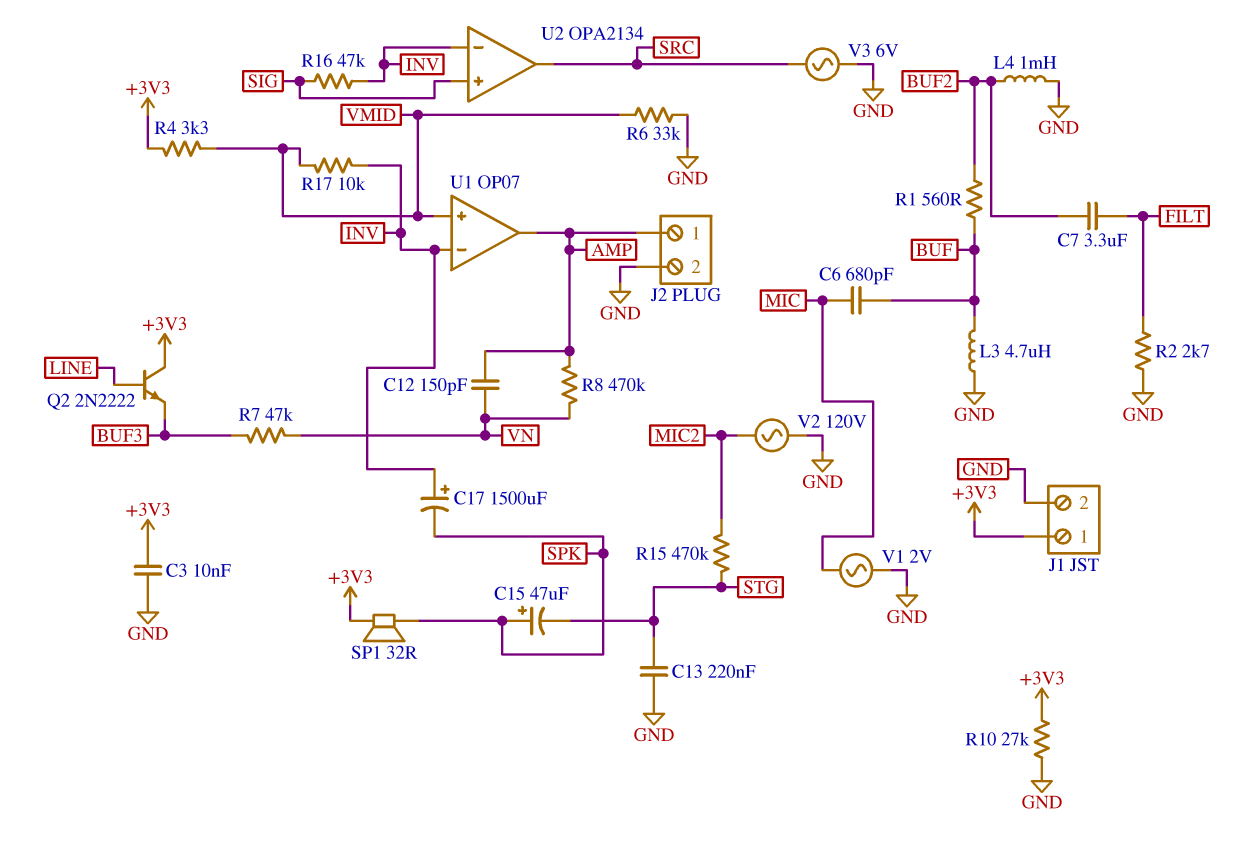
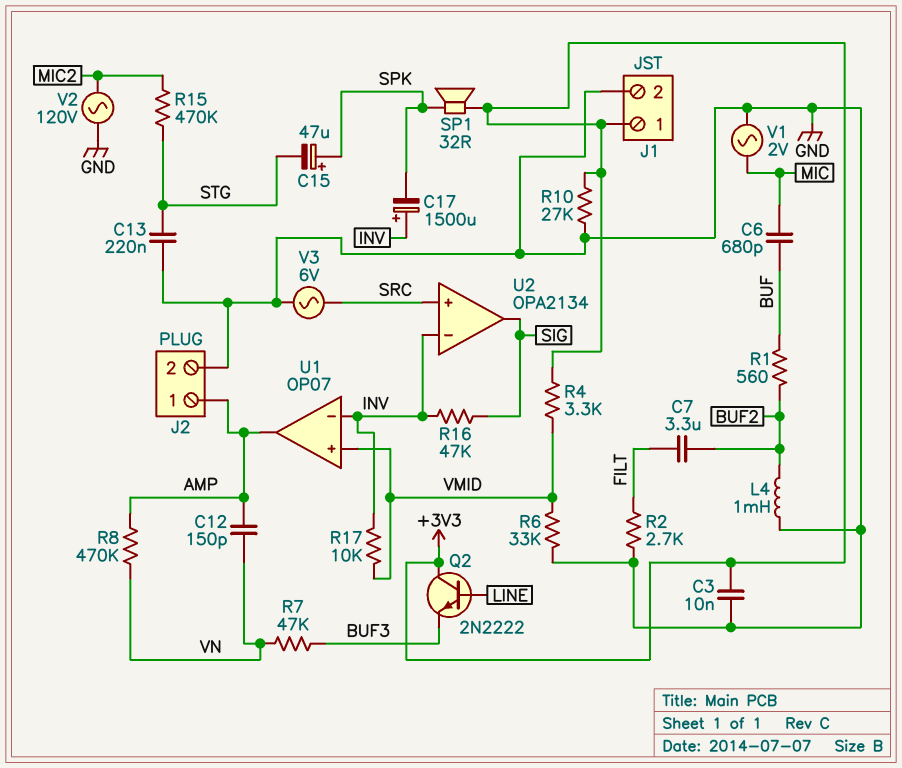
L3: 4.7uH (BUF, GND) -> none
U2 pin in+: SIG -> SRC
U2 pin out: SRC -> SIG

